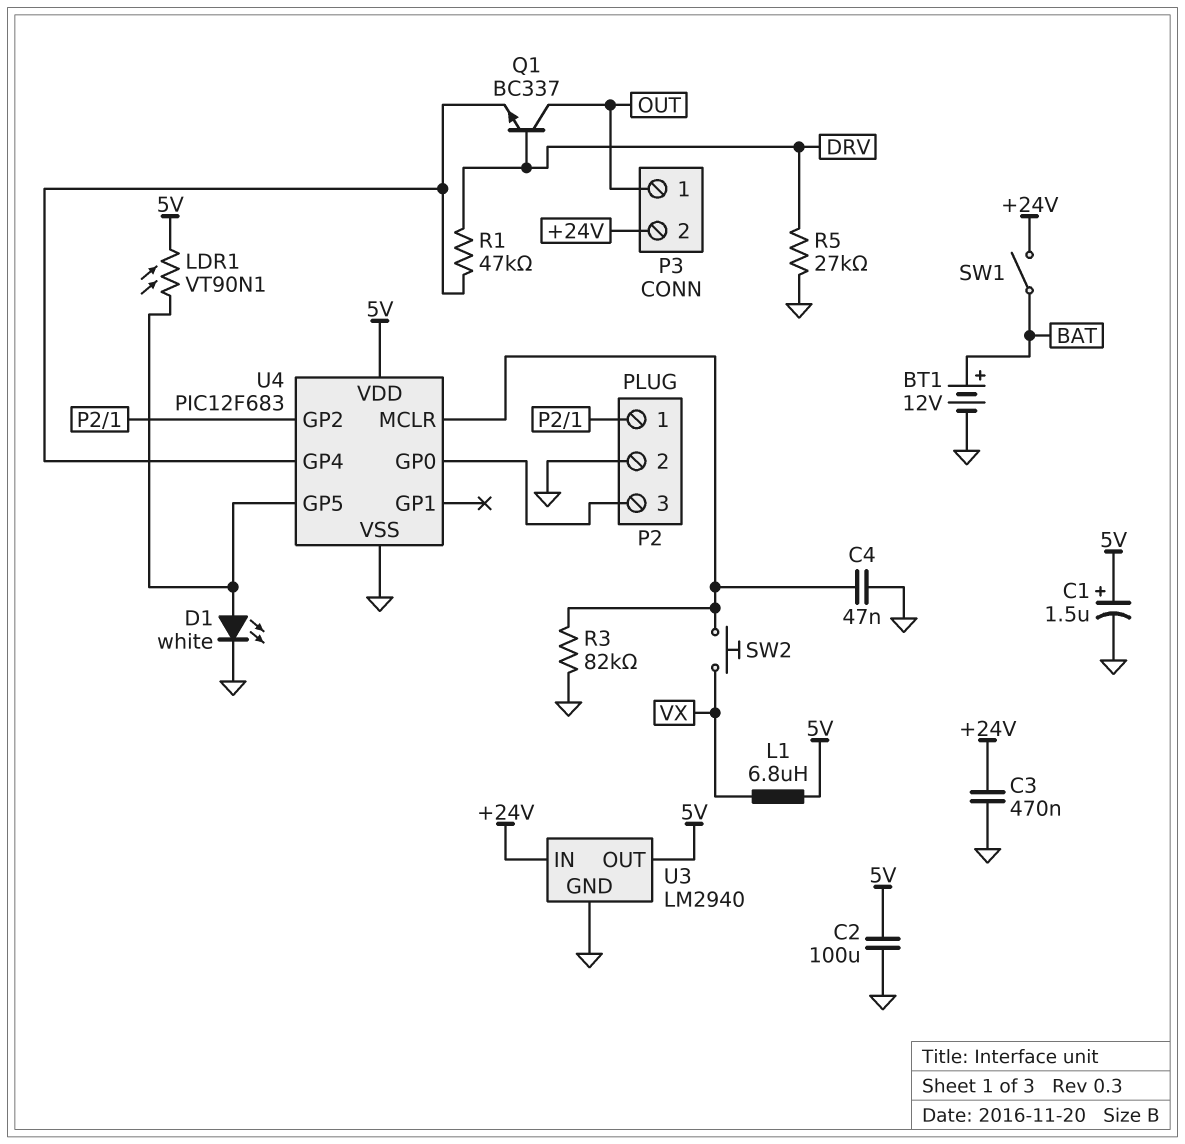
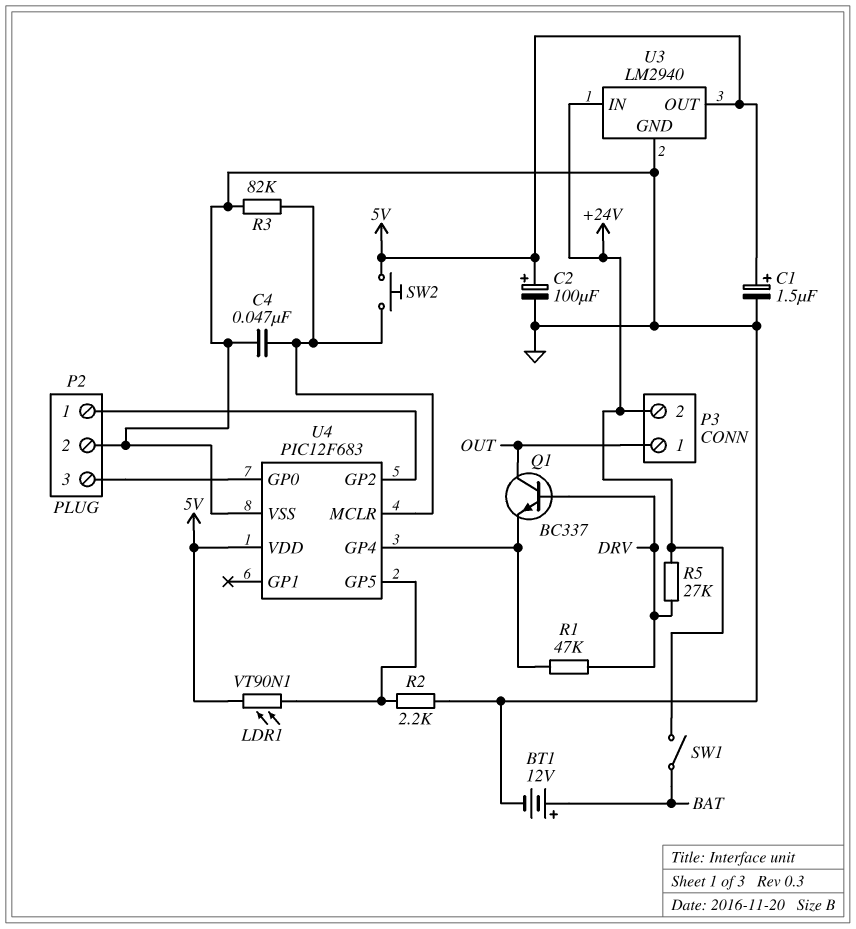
C2: 100uF (5V, GND) -> 100uF (plus 5V, minus GND)
C3: 470nF (+24V, GND) -> none
D1: LED white (A U4/GP5, K GND) -> none
L1: 6.8uH (5V, VX) -> none
R2: none -> 2.2k (GND, U4/GP5)
R5: 27k (DRV, GND) -> 27k (+24V, DRV)
SW2: button (U4/MCLR, VX) -> button (5V, U4/MCLR)

